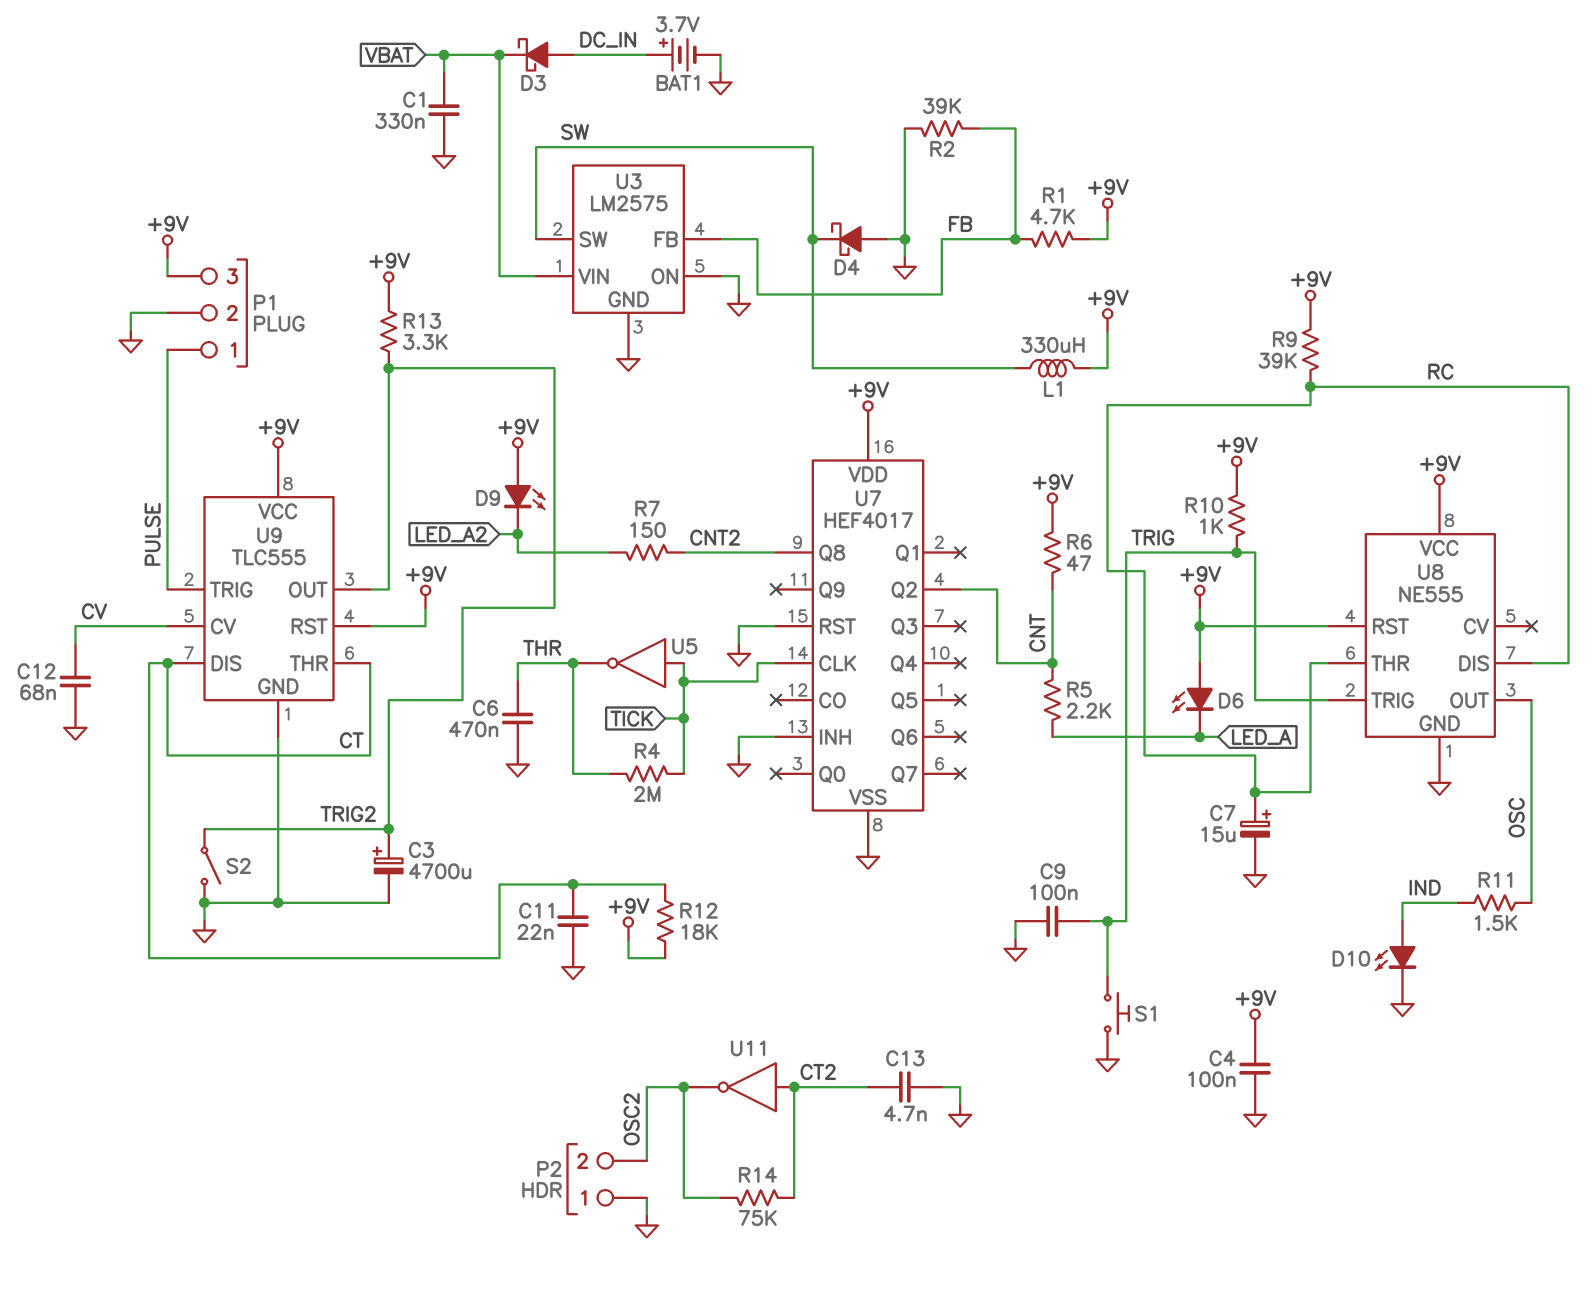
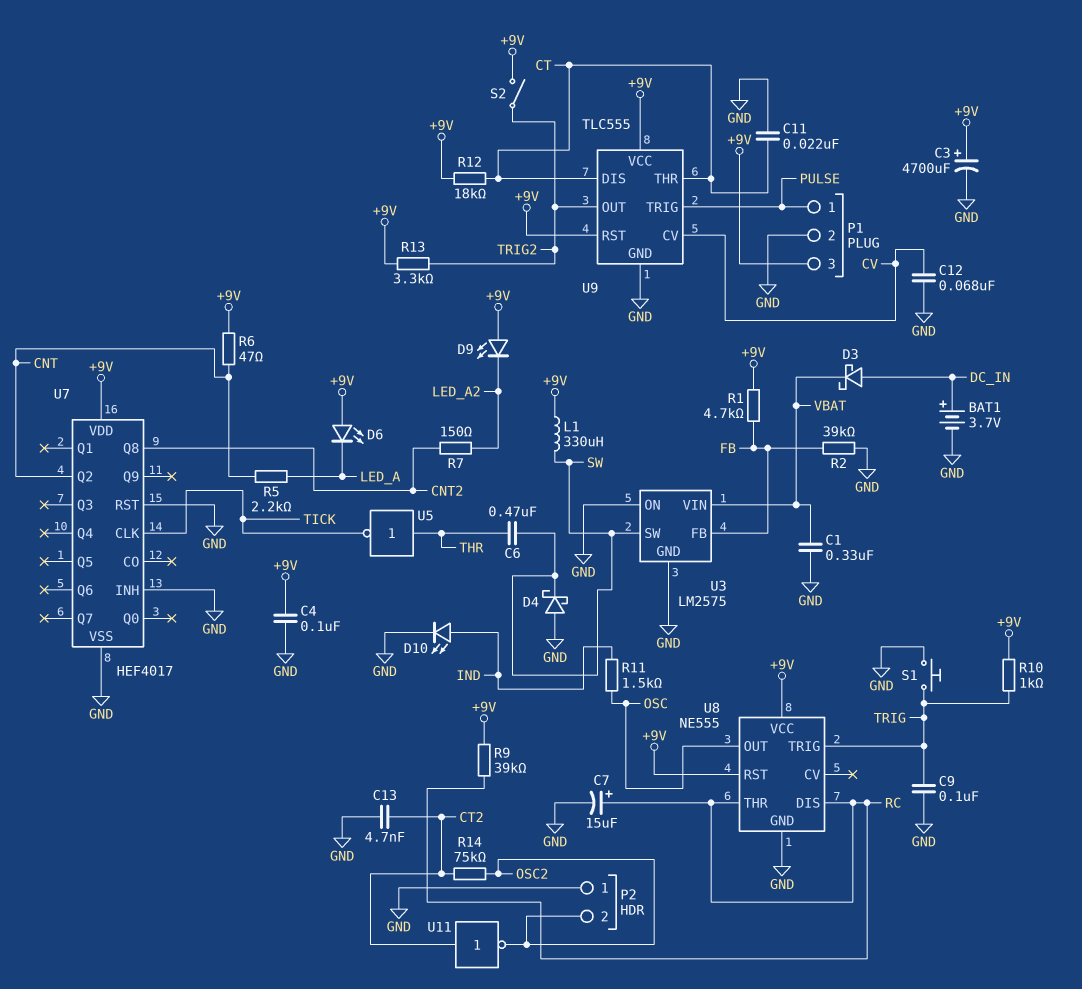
C3: 4700uF (plus TRIG2, minus GND) -> 4700uF (plus +9V, minus GND)
C6: 470nF (GND, THR) -> 470nF (SW, THR)
R4: 2M (THR, TICK) -> none
S2: switch (GND, TRIG2) -> switch (+9V, TRIG2)
U5: NOT (in TICK, out THR) -> NOT (in THR, out TICK)

